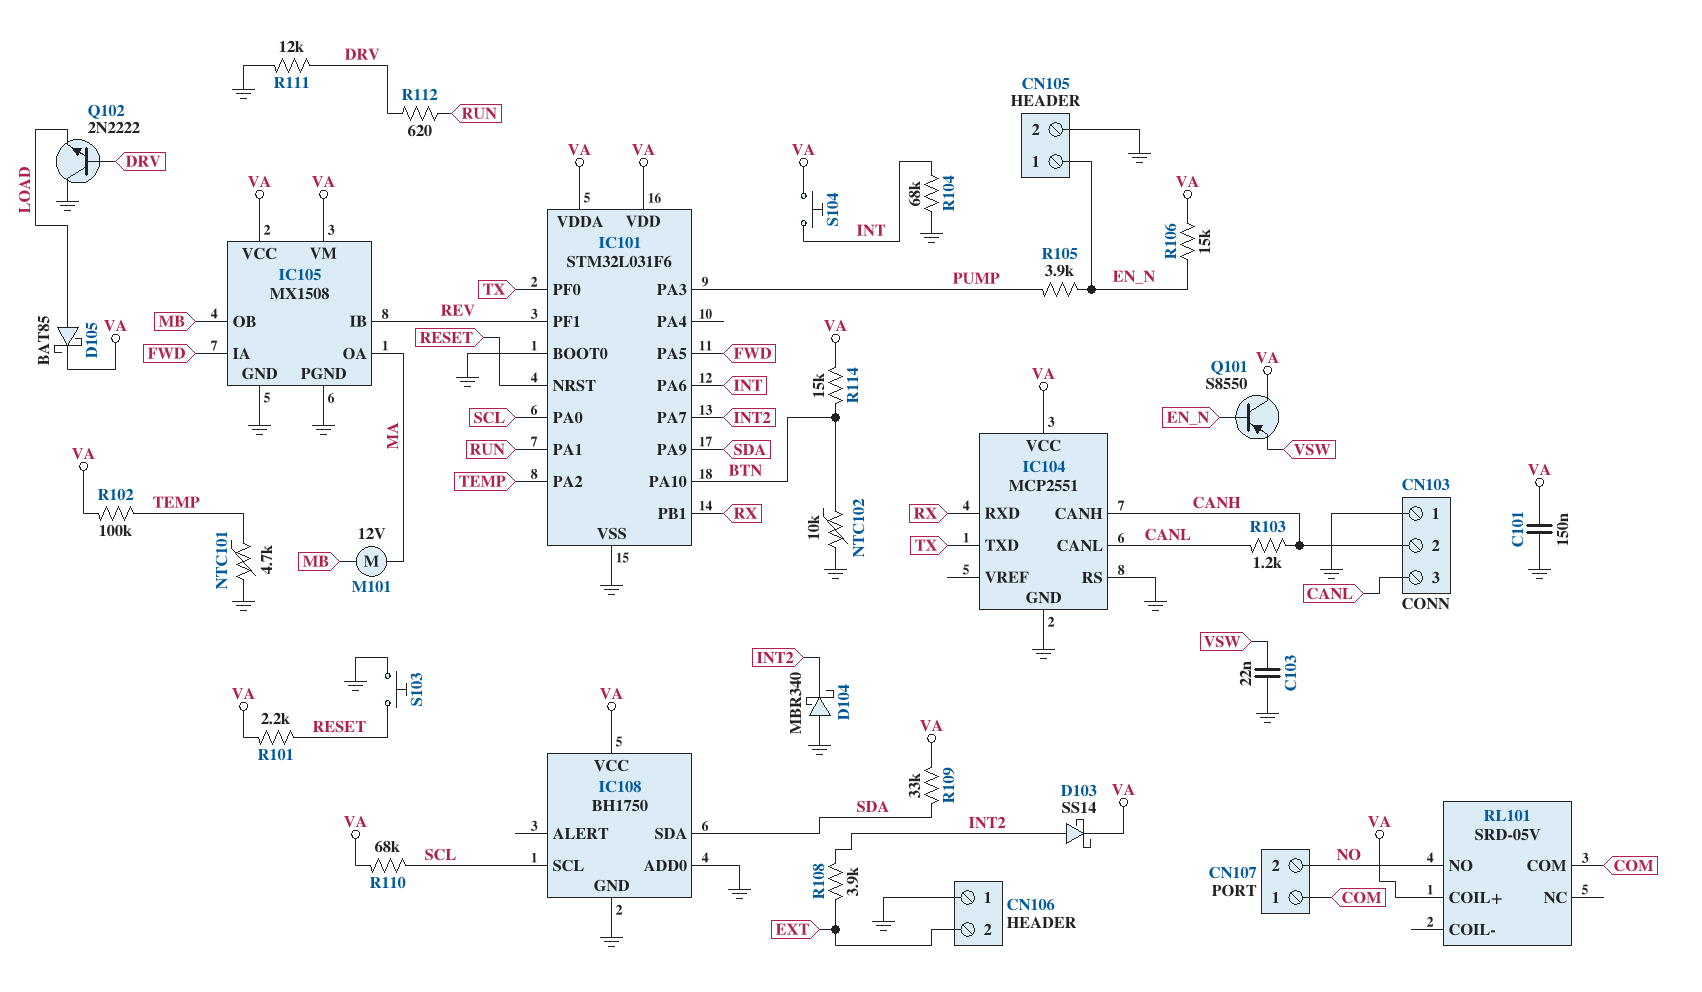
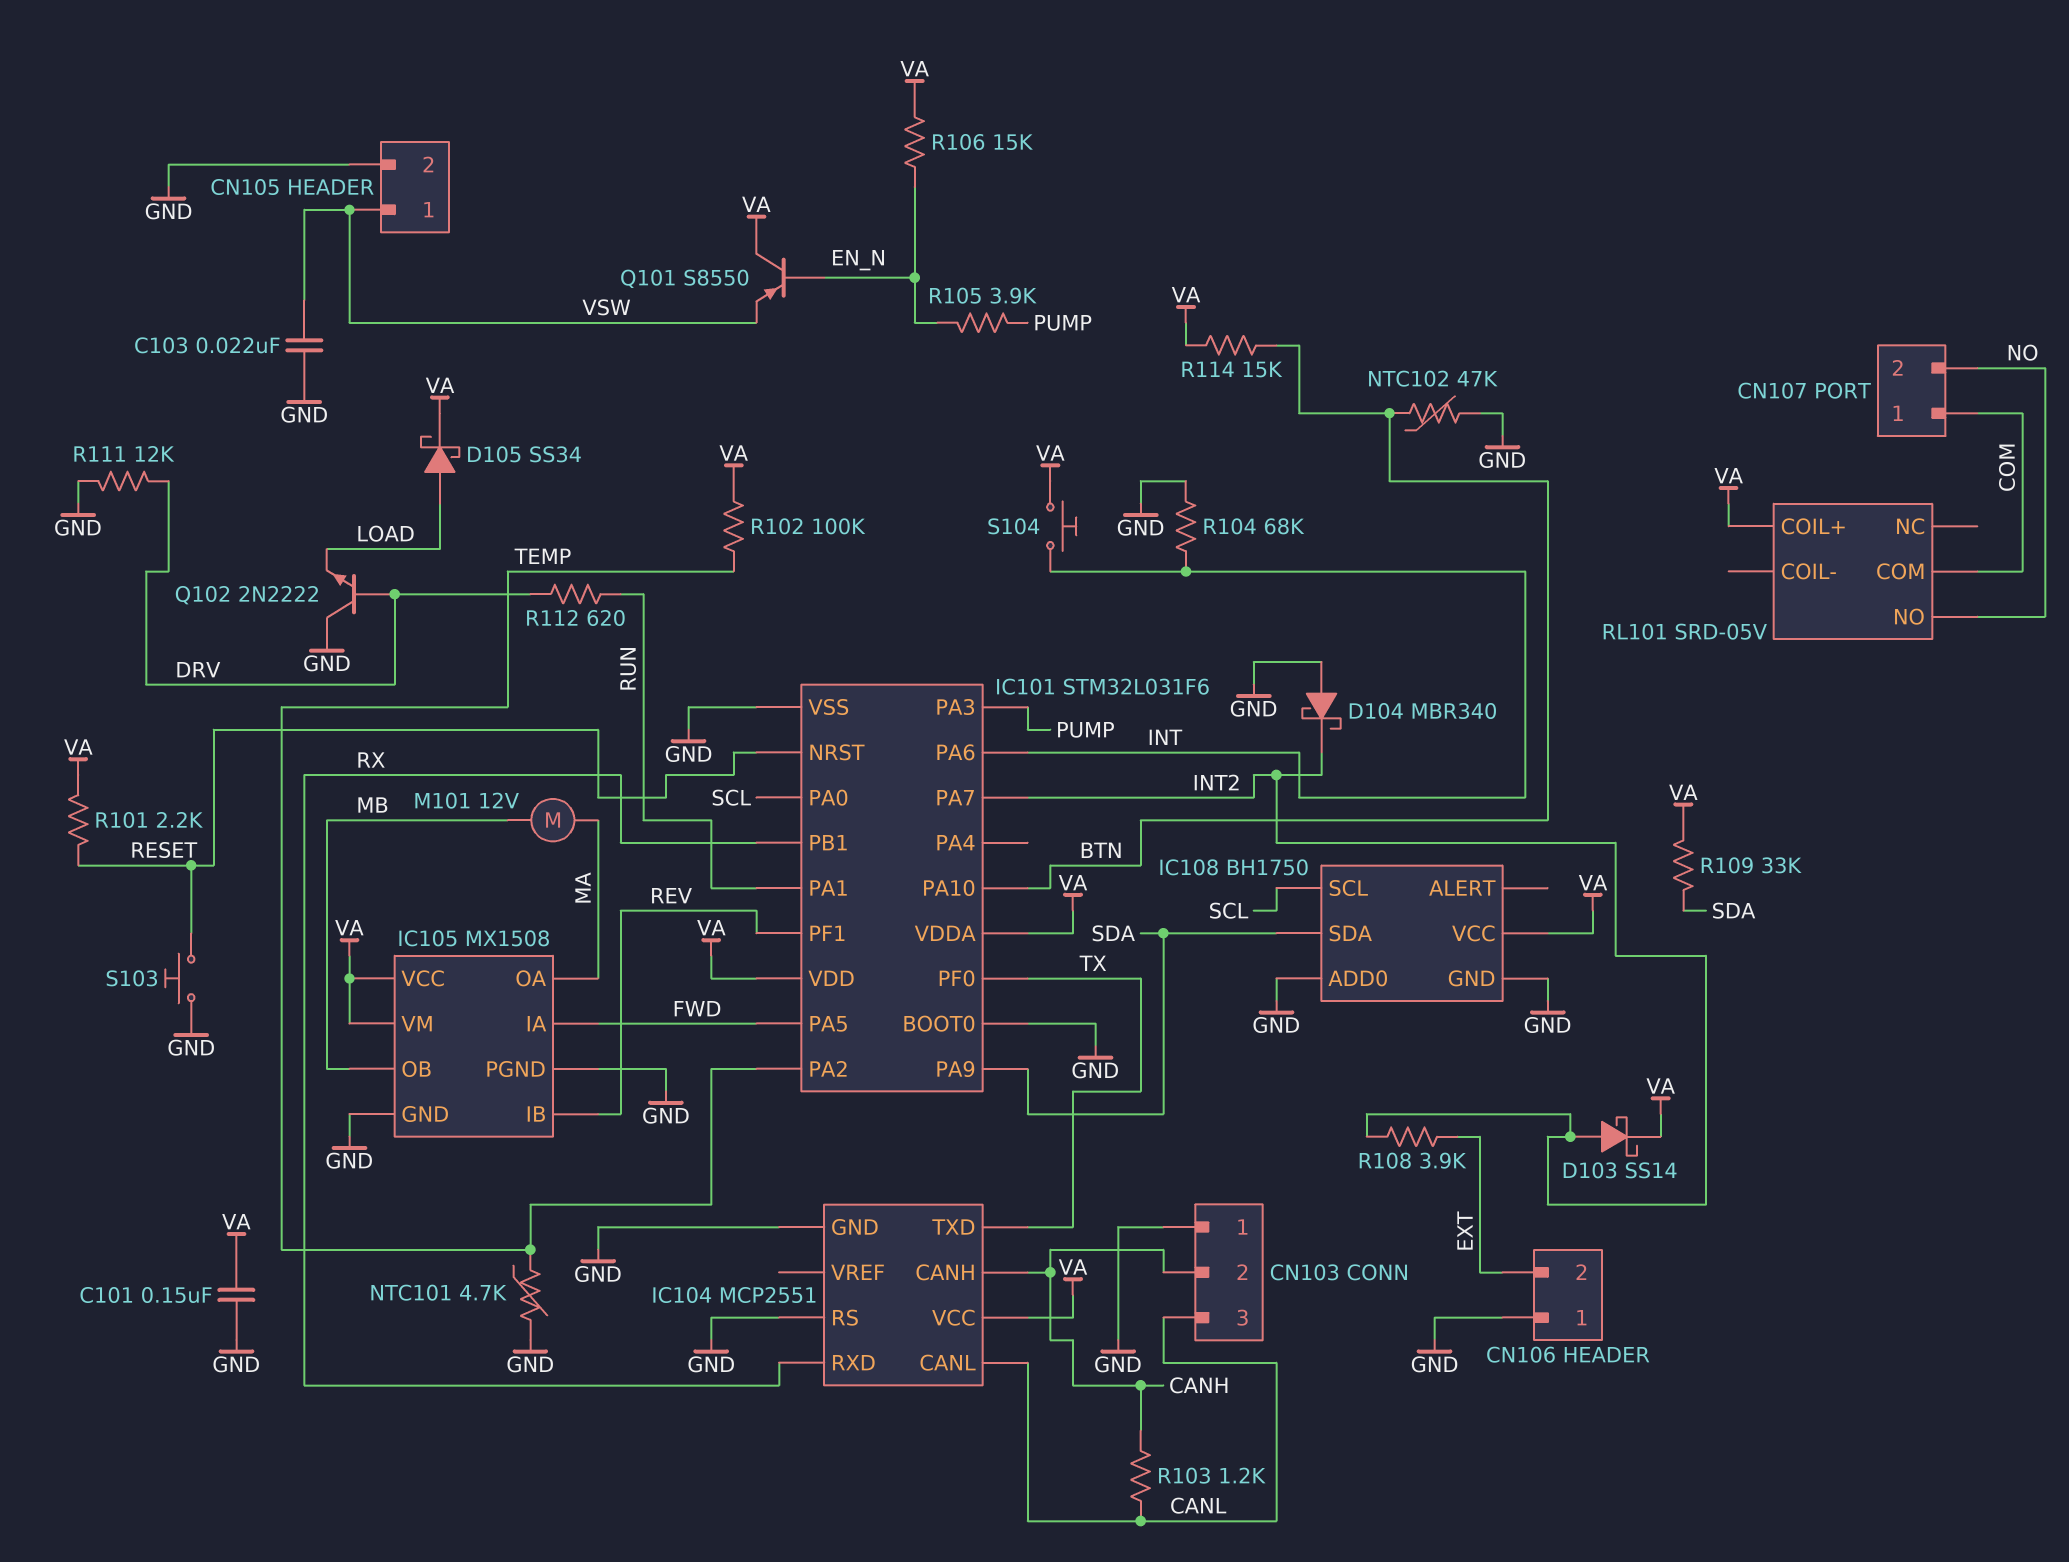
CN105 pin 1: EN_N -> VSW
D105: schottky BAT85 (A LOAD, K VA) -> schottky SS34 (A LOAD, K VA)
NTC102: 10k (BTN, GND) -> 47k (BTN, GND)
R110: 68k (SCL, VA) -> none

